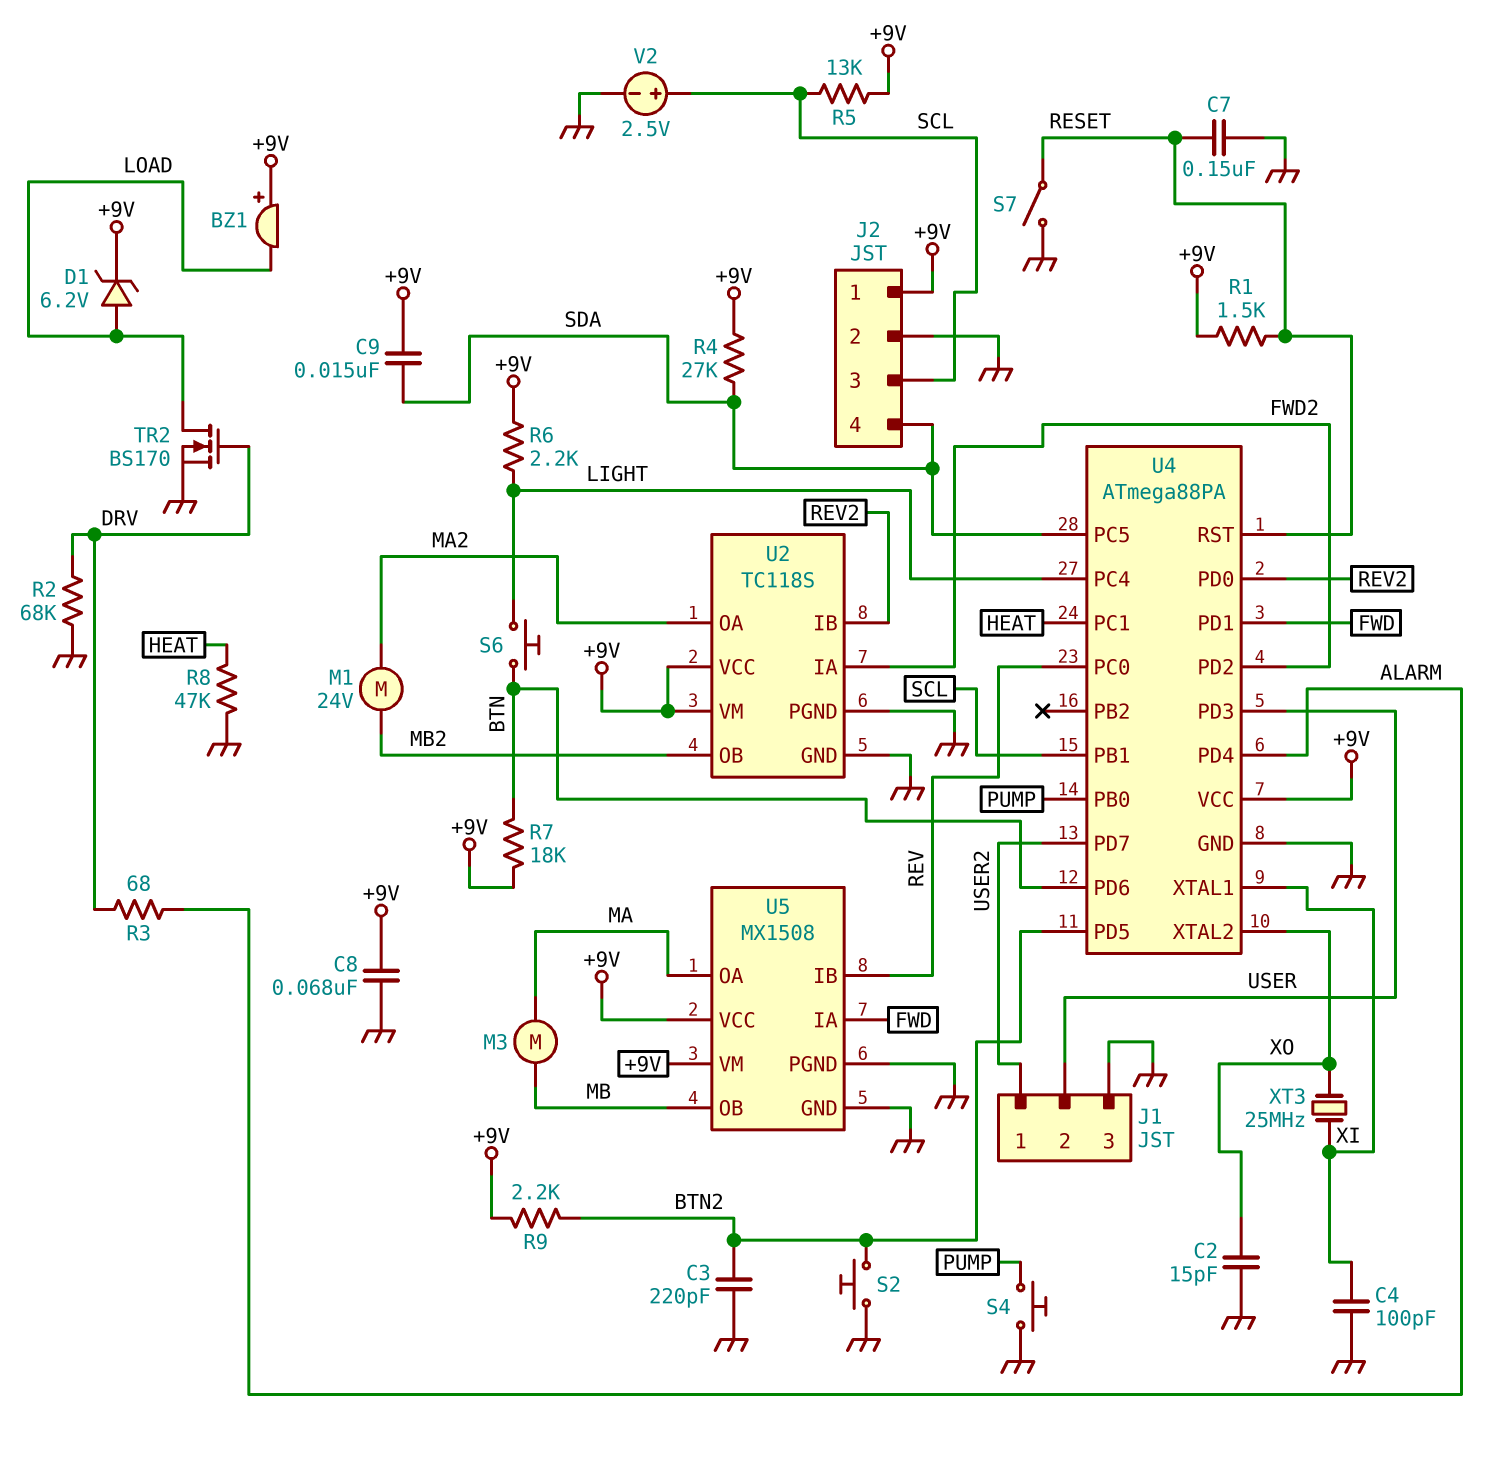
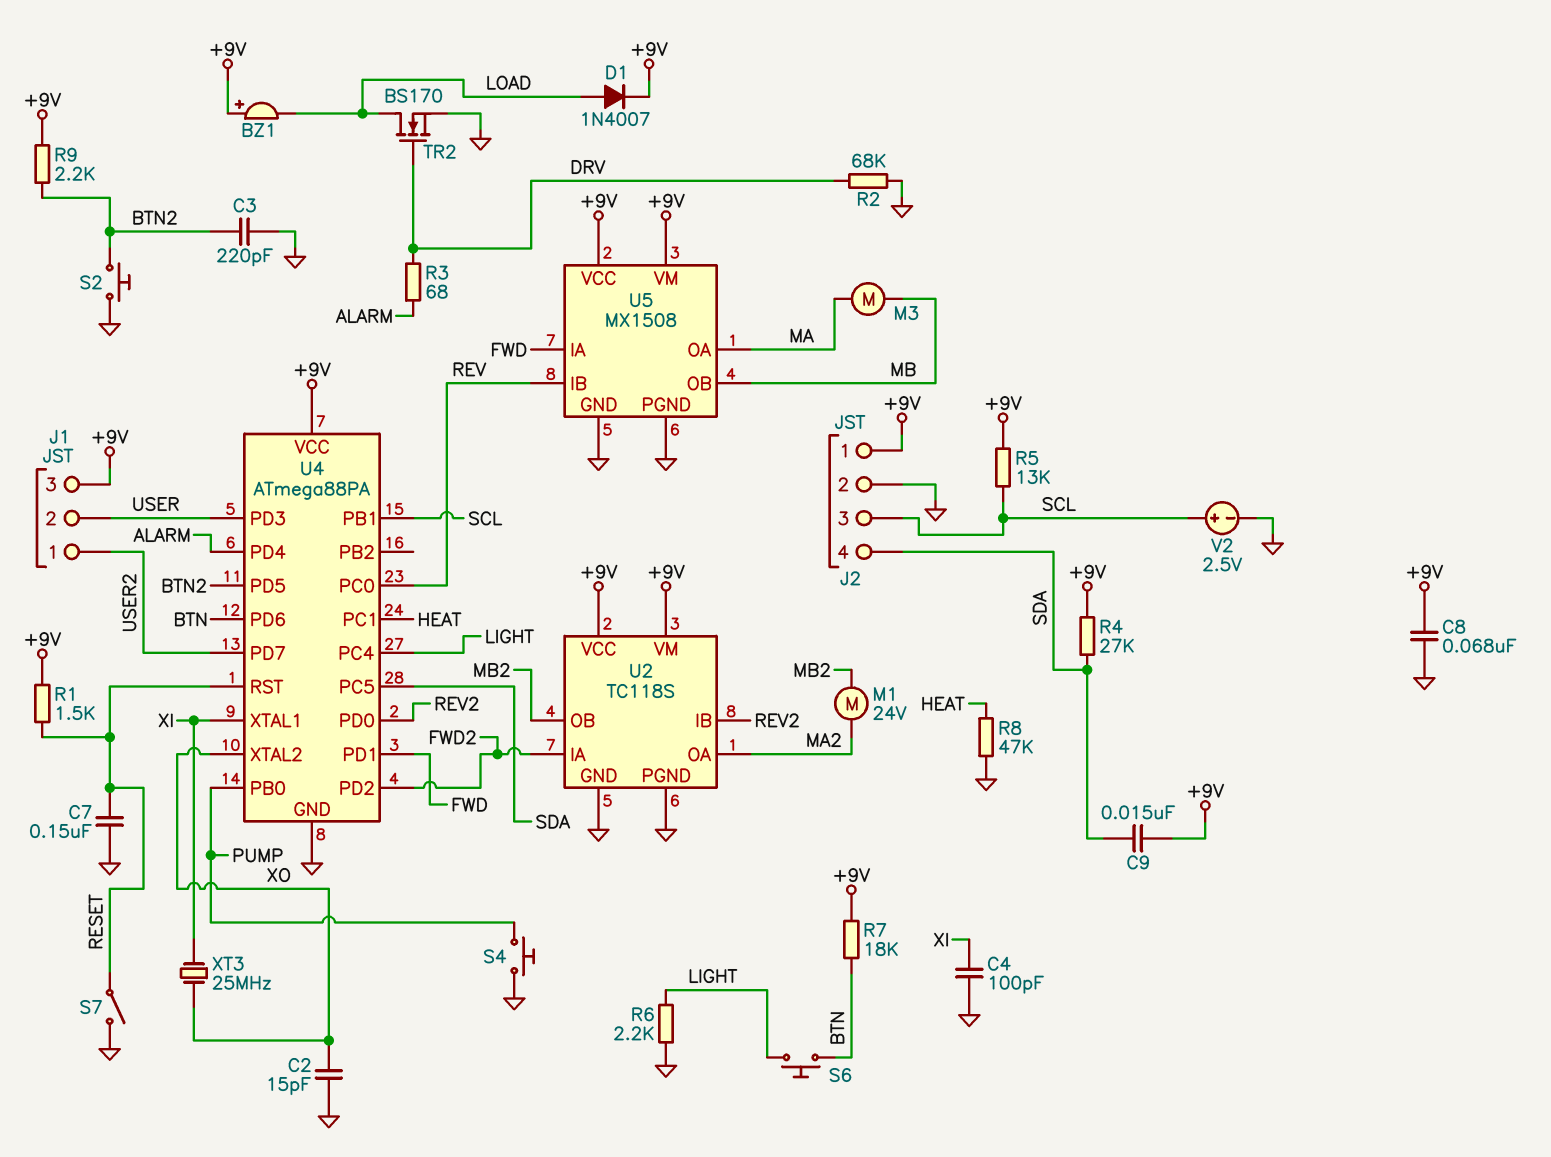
D1: zener 6.2V (A LOAD, K +9V) -> diode 1N4007 (A LOAD, K +9V)
J1 pin 3: GND -> +9V
R6: 2.2k (+9V, LIGHT) -> 2.2k (GND, LIGHT)

